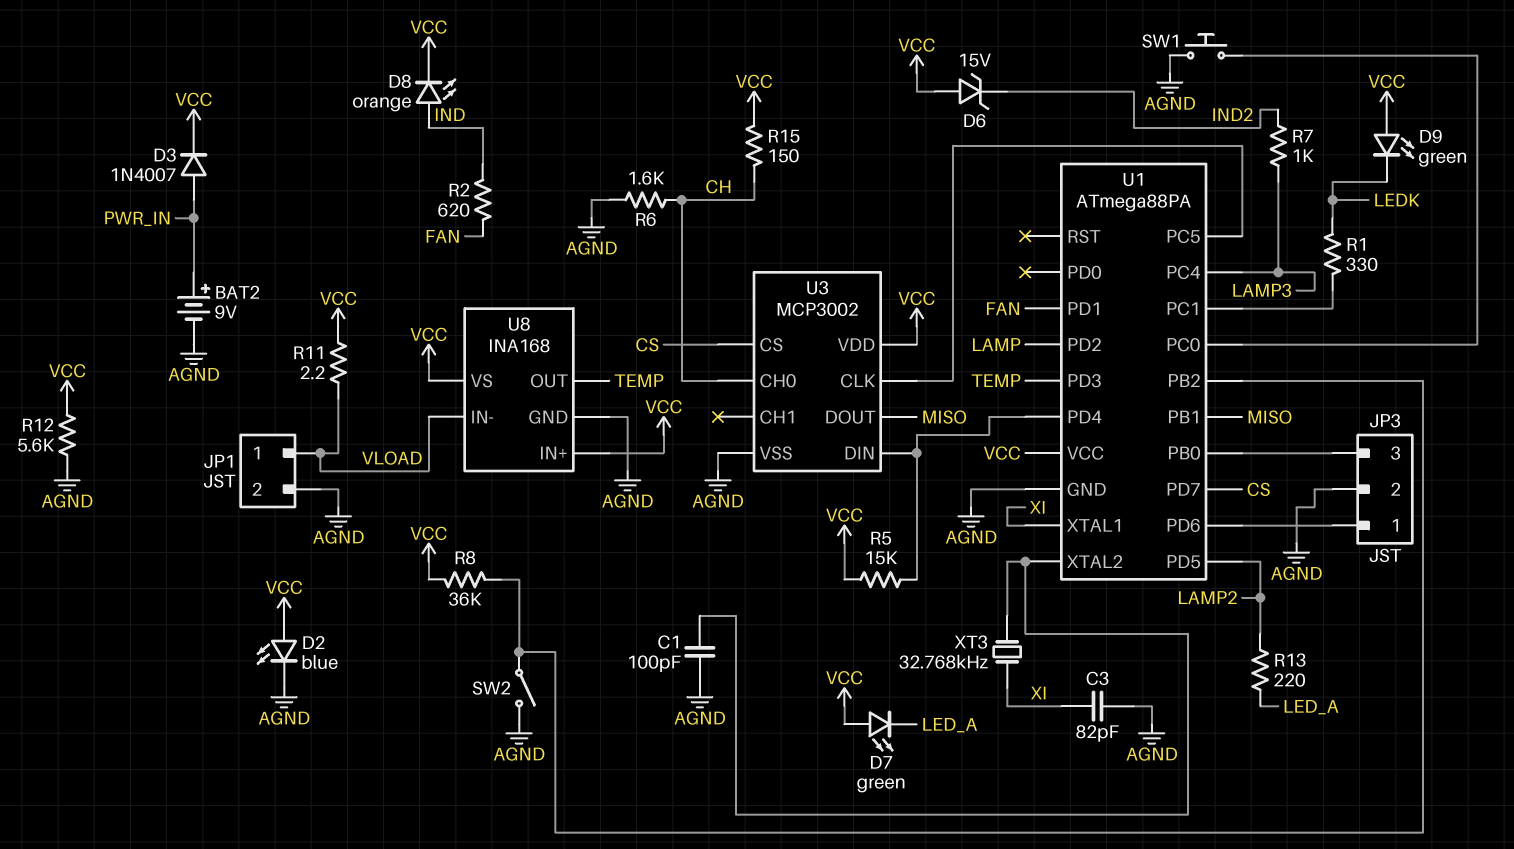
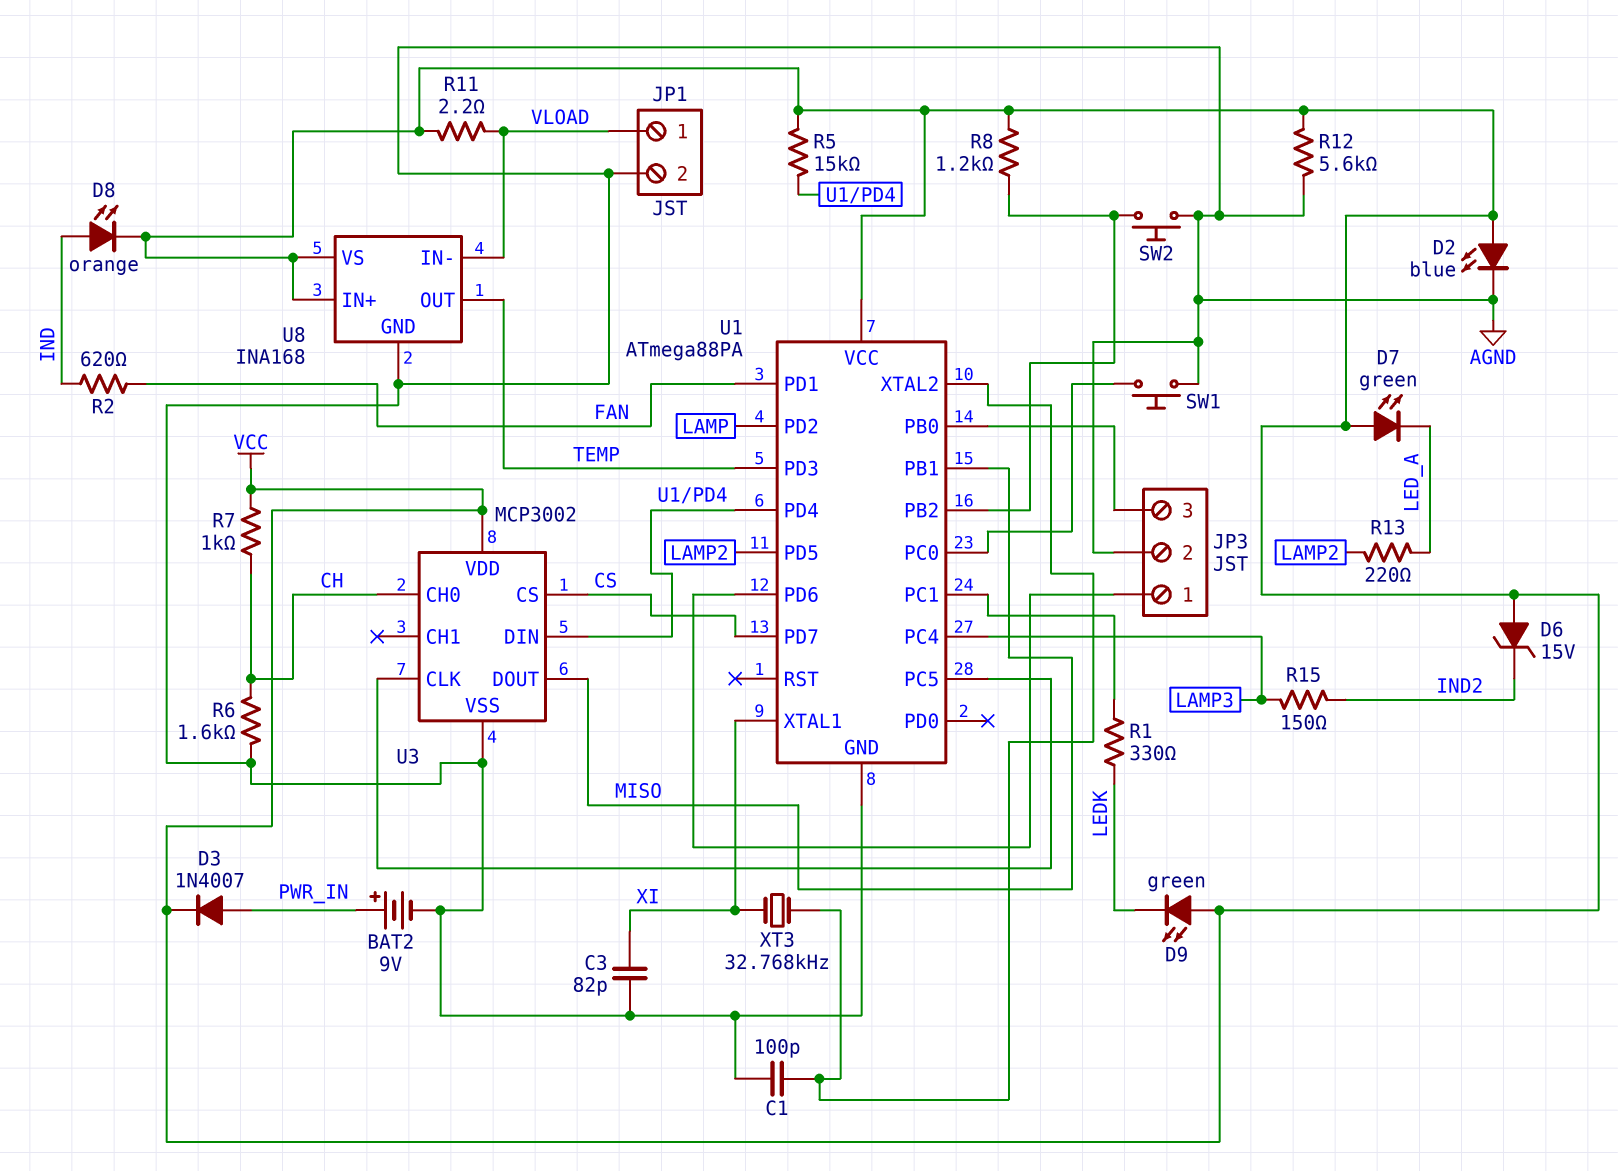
R7: 1k (IND2, LAMP3) -> 1k (CH, VCC)
R8: 36k (U1/PB2, VCC) -> 1.2k (U1/PB2, VCC)
R15: 150 (CH, VCC) -> 150 (IND2, LAMP3)
SW2: switch (AGND, U1/PB2) -> button (AGND, U1/PB2)

